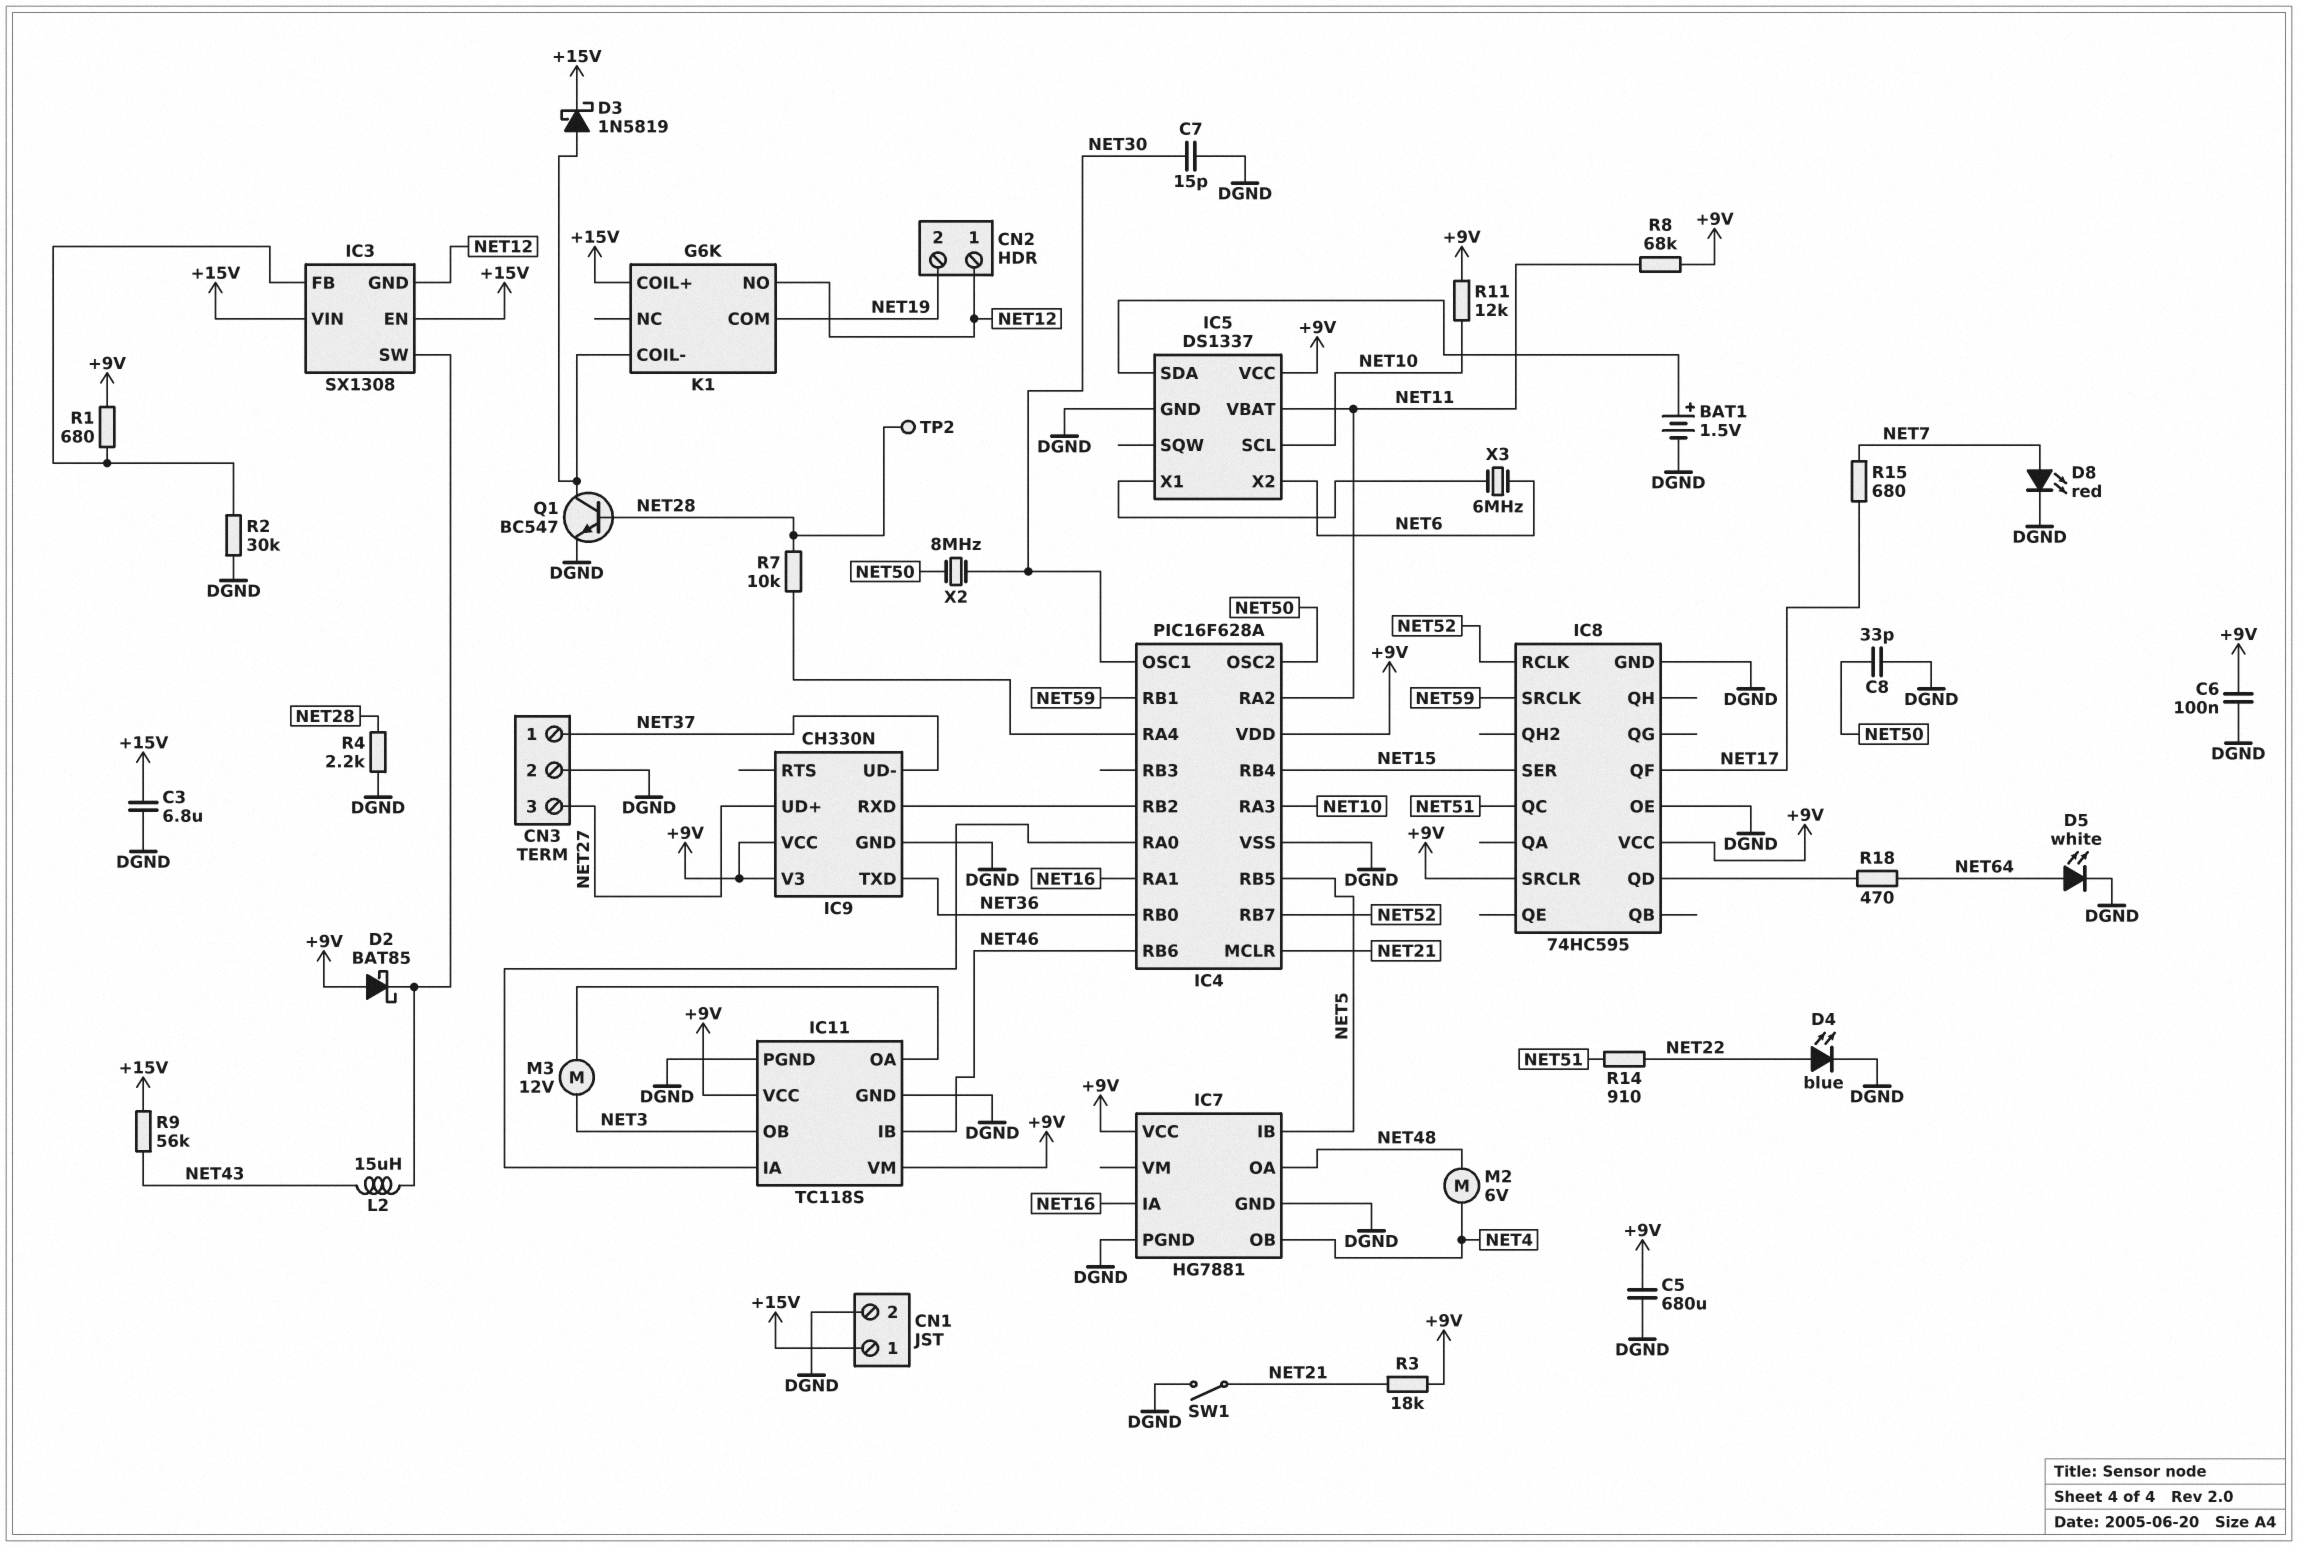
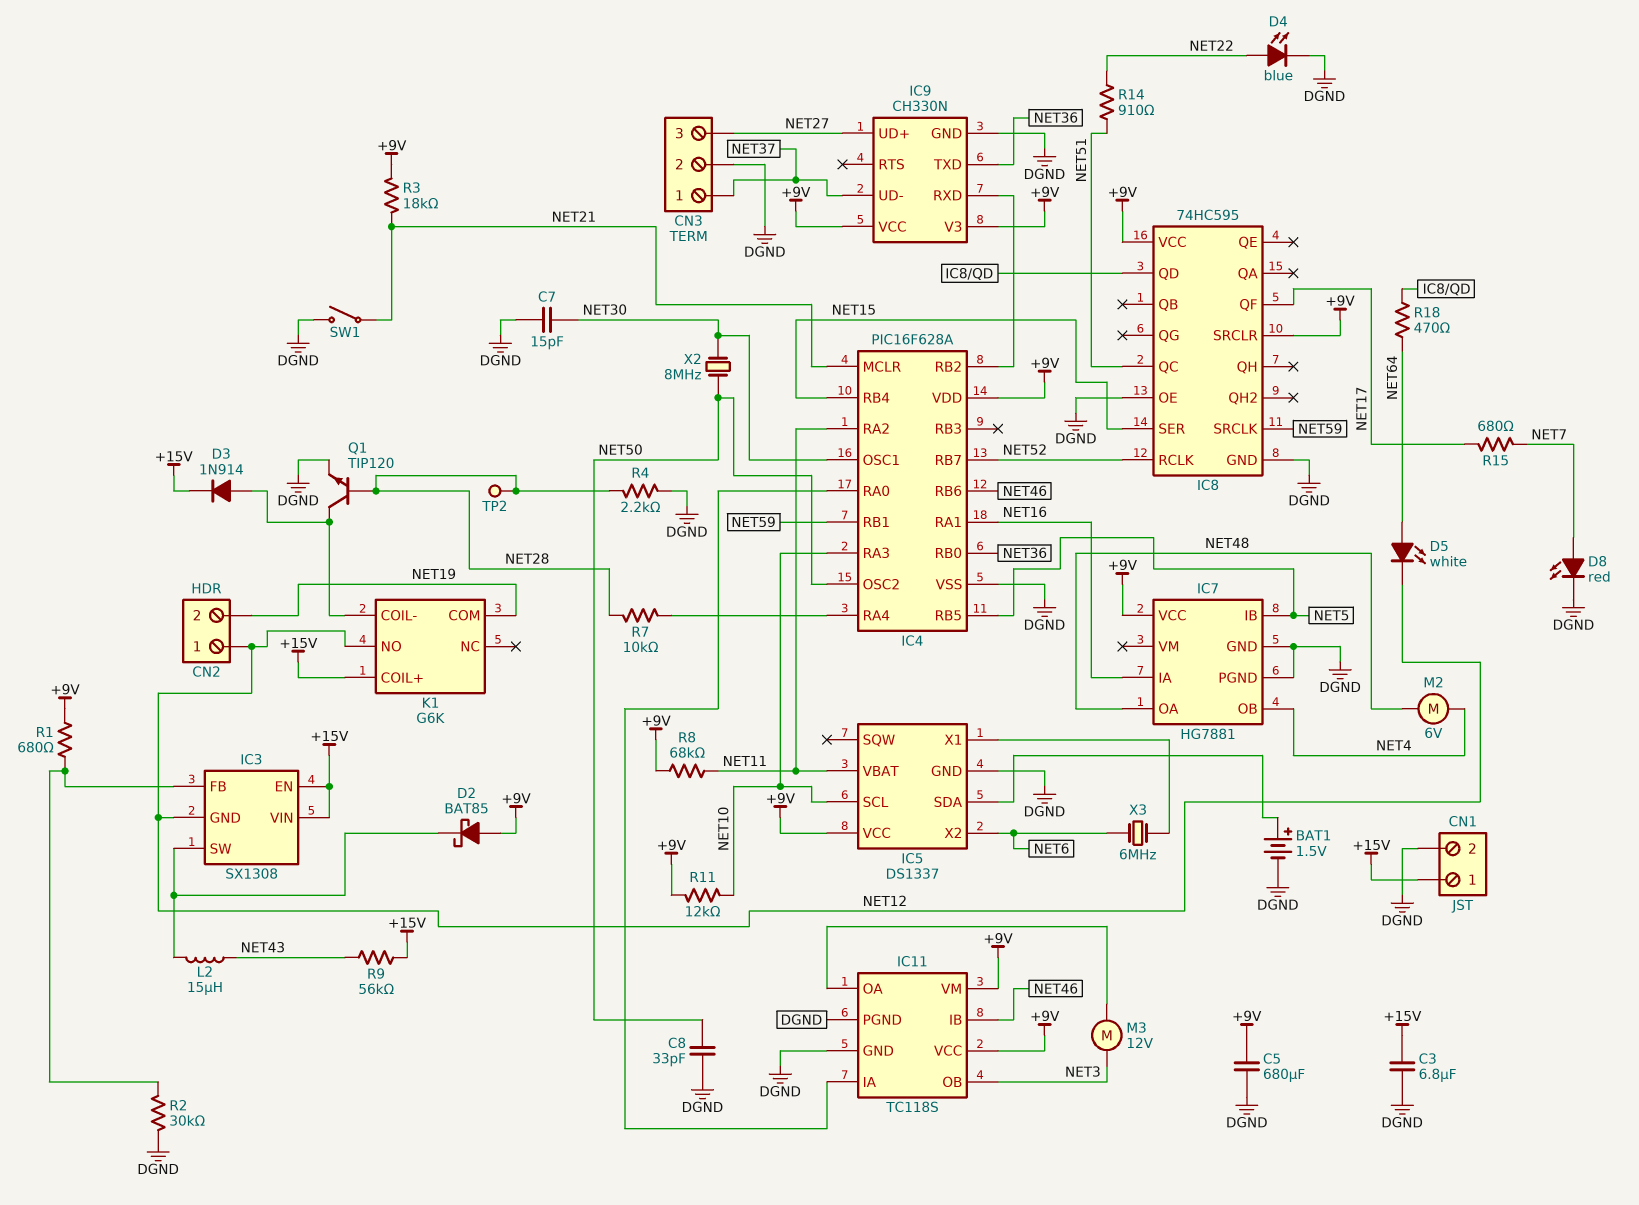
C6: 100nF (+9V, DGND) -> none
D3: schottky 1N5819 (A K1/COIL-, K +15V) -> diode 1N914 (A K1/COIL-, K +15V)
D5: LED white (A NET64, K DGND) -> LED white (A NET64, K NET12)
Q1: NPN BC547 (B NET28, C K1/COIL-, E DGND) -> NPN TIP120 (B NET28, C K1/COIL-, E DGND)

